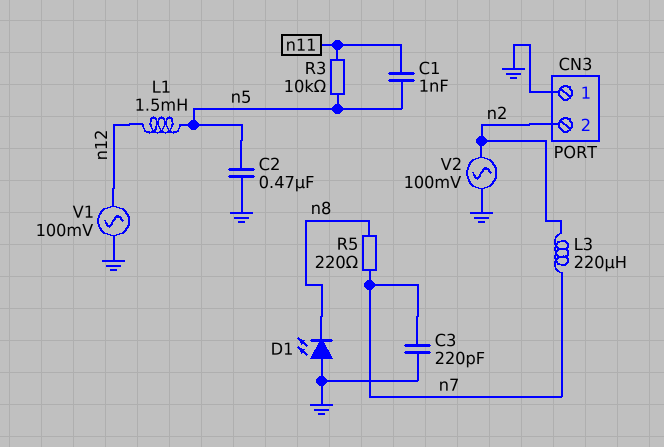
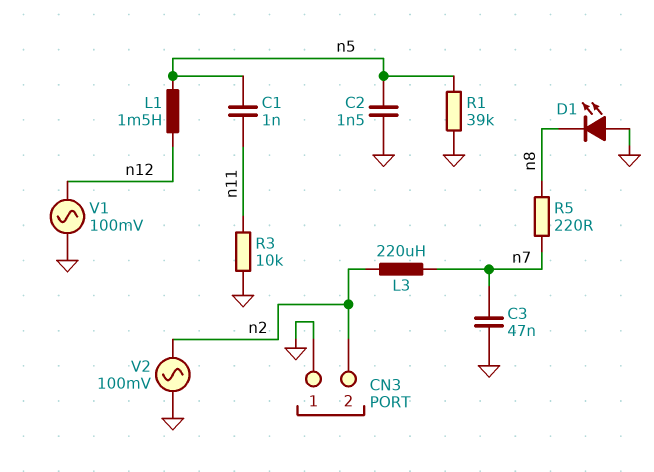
C2: 470nF (GND, n5) -> 1.5nF (GND, n5)
C3: 220pF (GND, n7) -> 47nF (GND, n7)
R1: none -> 39k (GND, n5)
R3: 10k (n5, n11) -> 10k (GND, n11)

